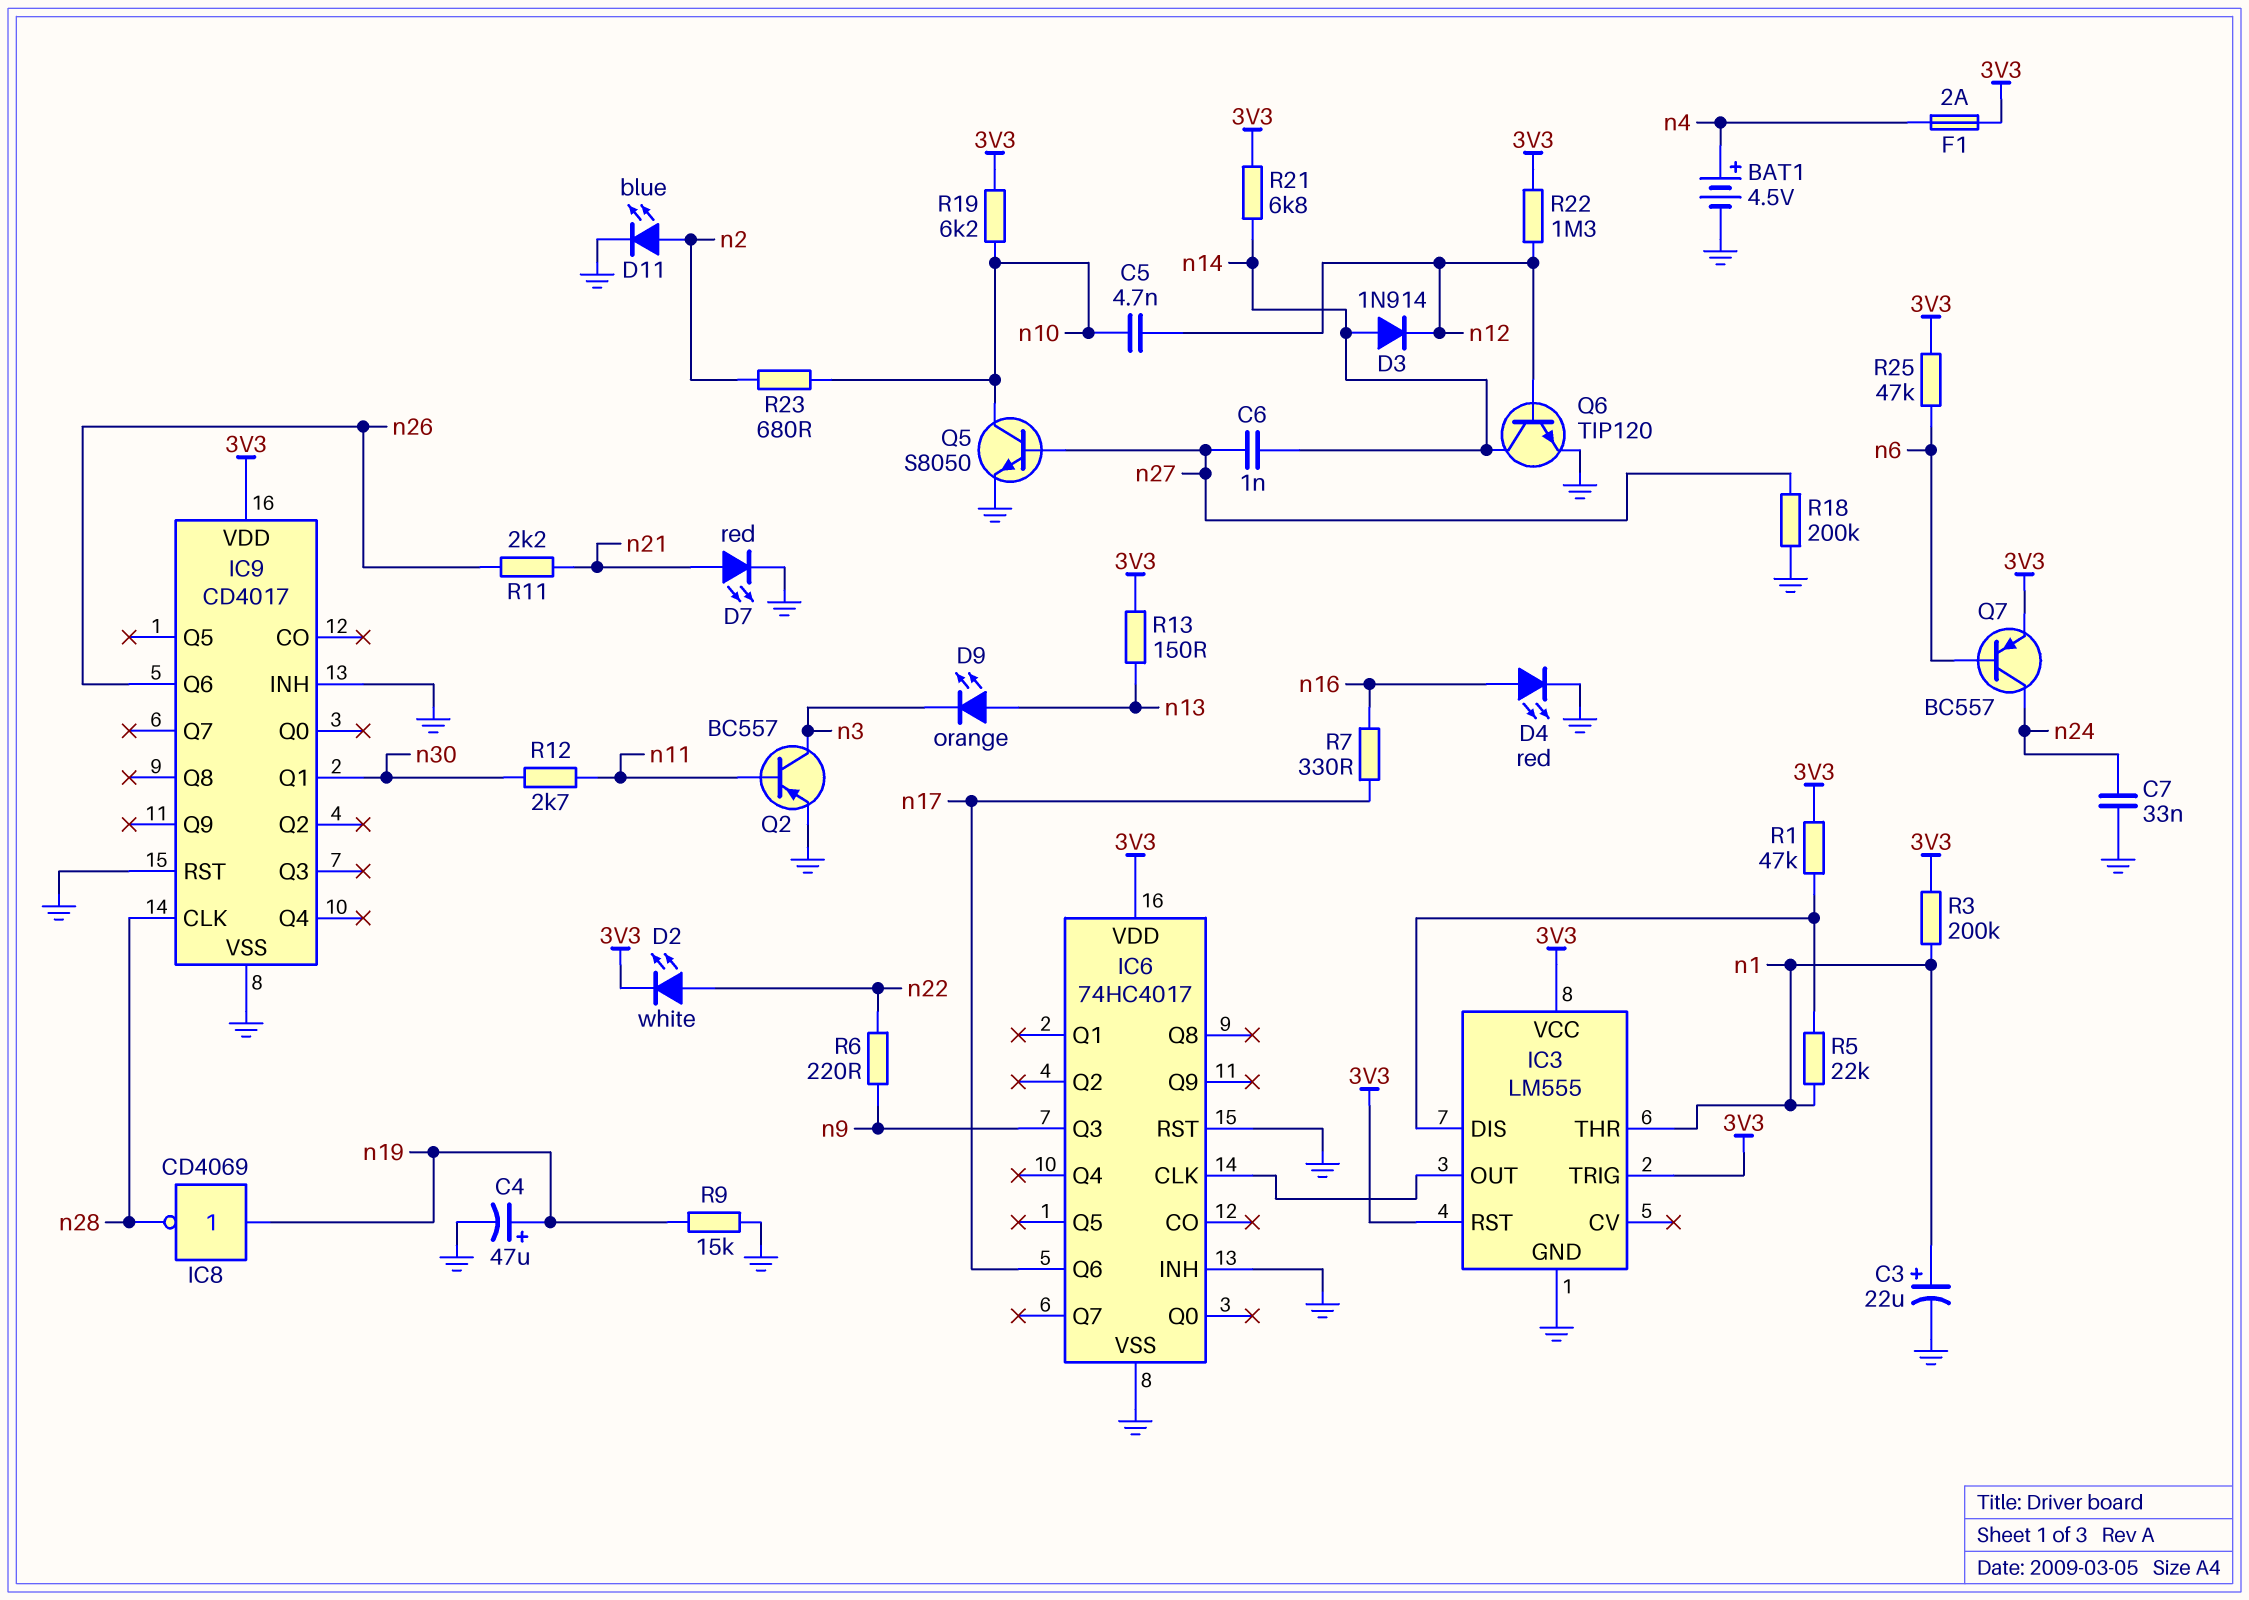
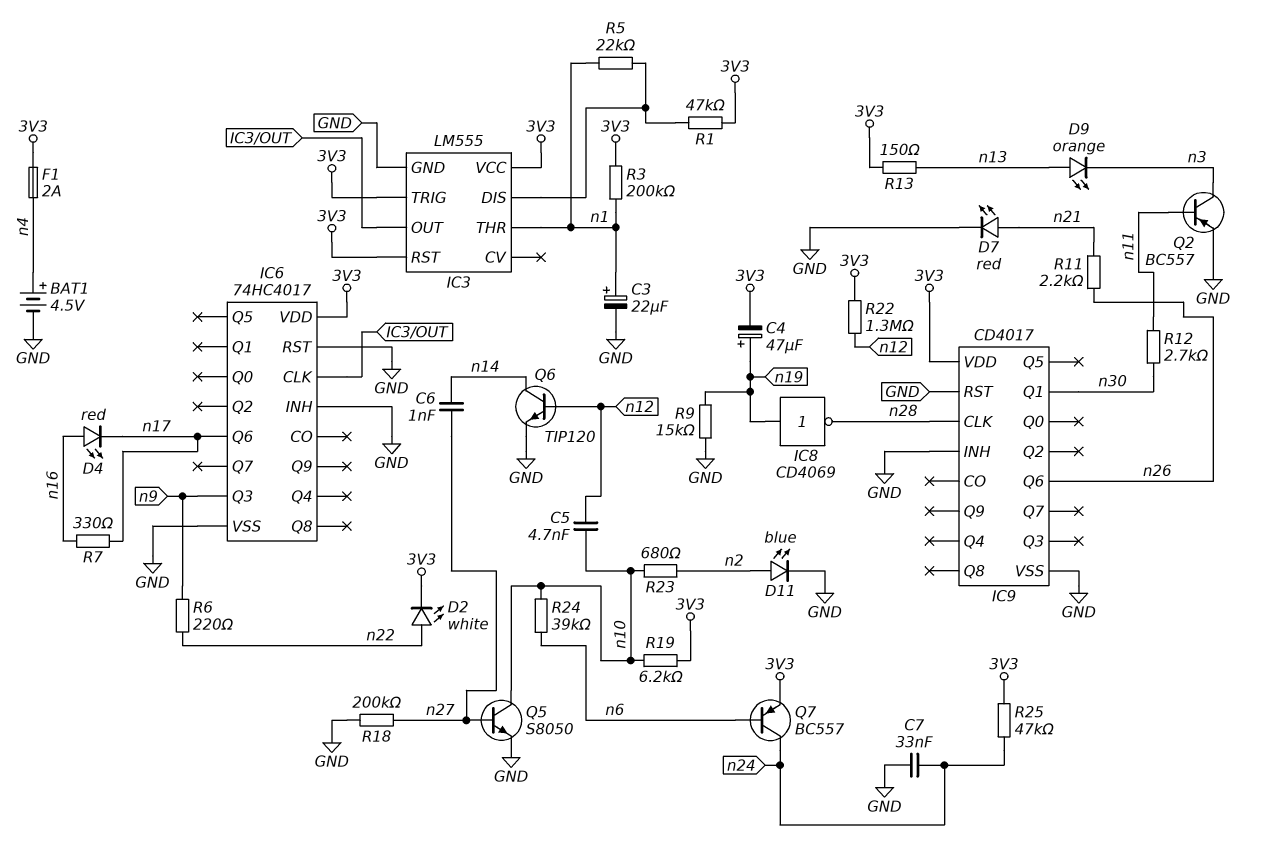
C4: 47uF (plus n19, minus GND) -> 47uF (plus n19, minus 3V3)
D3: diode 1N914 (A n14, K n12) -> none
D4: LED red (A n16, K GND) -> LED red (A n16, K n17)
R21: 6.8k (3V3, n14) -> none
R24: none -> 39k (n6, n10)
R25: 47k (3V3, n6) -> 47k (3V3, n24)

